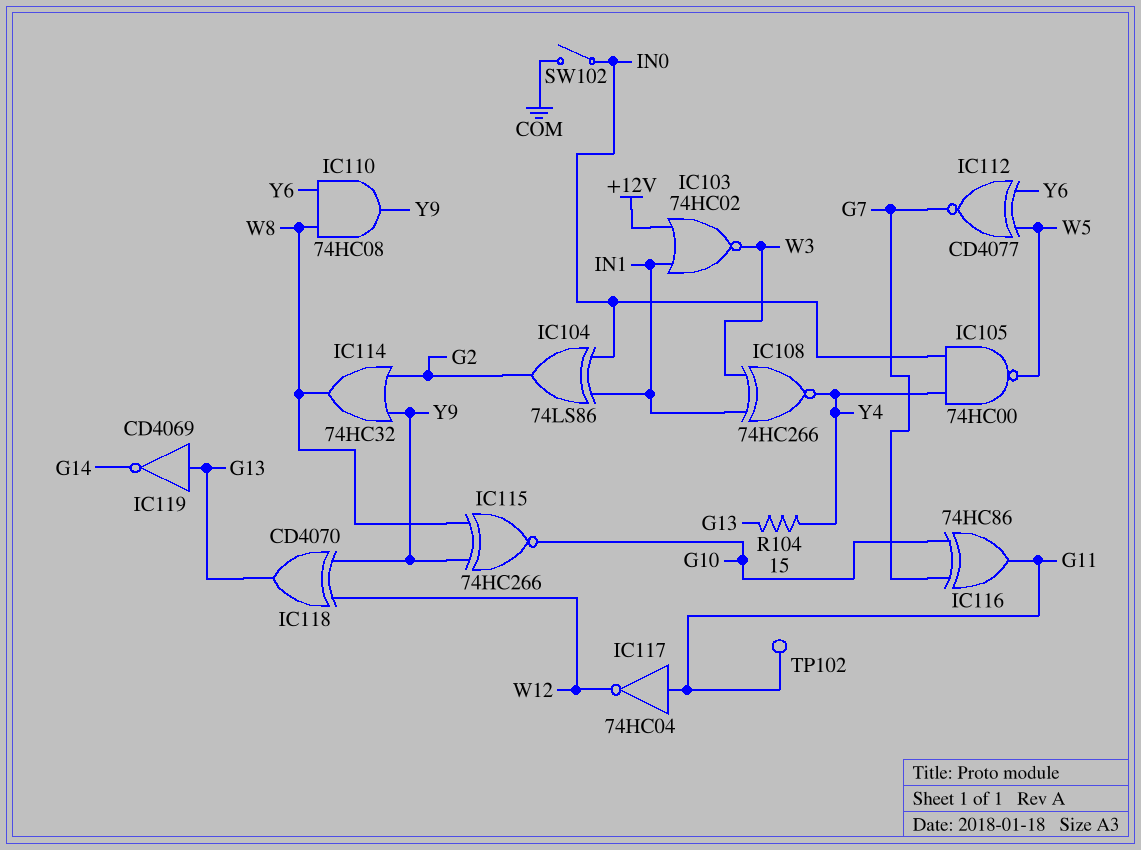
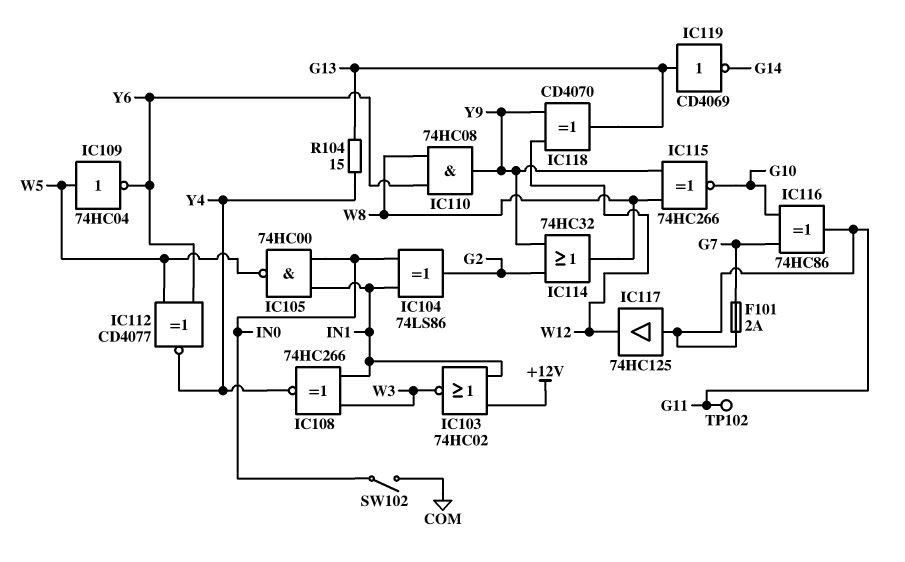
F101: none -> 2A (G7, G11)
IC105: NAND 74HC00 (in IN0, in Y4, out W5) -> NAND 74HC00 (in IN0, in IN1, out W5)
IC109: none -> NOT 74HC04 (in W5, out Y6)
IC112: XNOR CD4077 (in W5, in Y6, out G7) -> XNOR CD4077 (in W5, in Y6, out Y4)
IC117: NOT 74HC04 (in G11, out W12) -> buffer 74HC125 (in G11, out W12)

